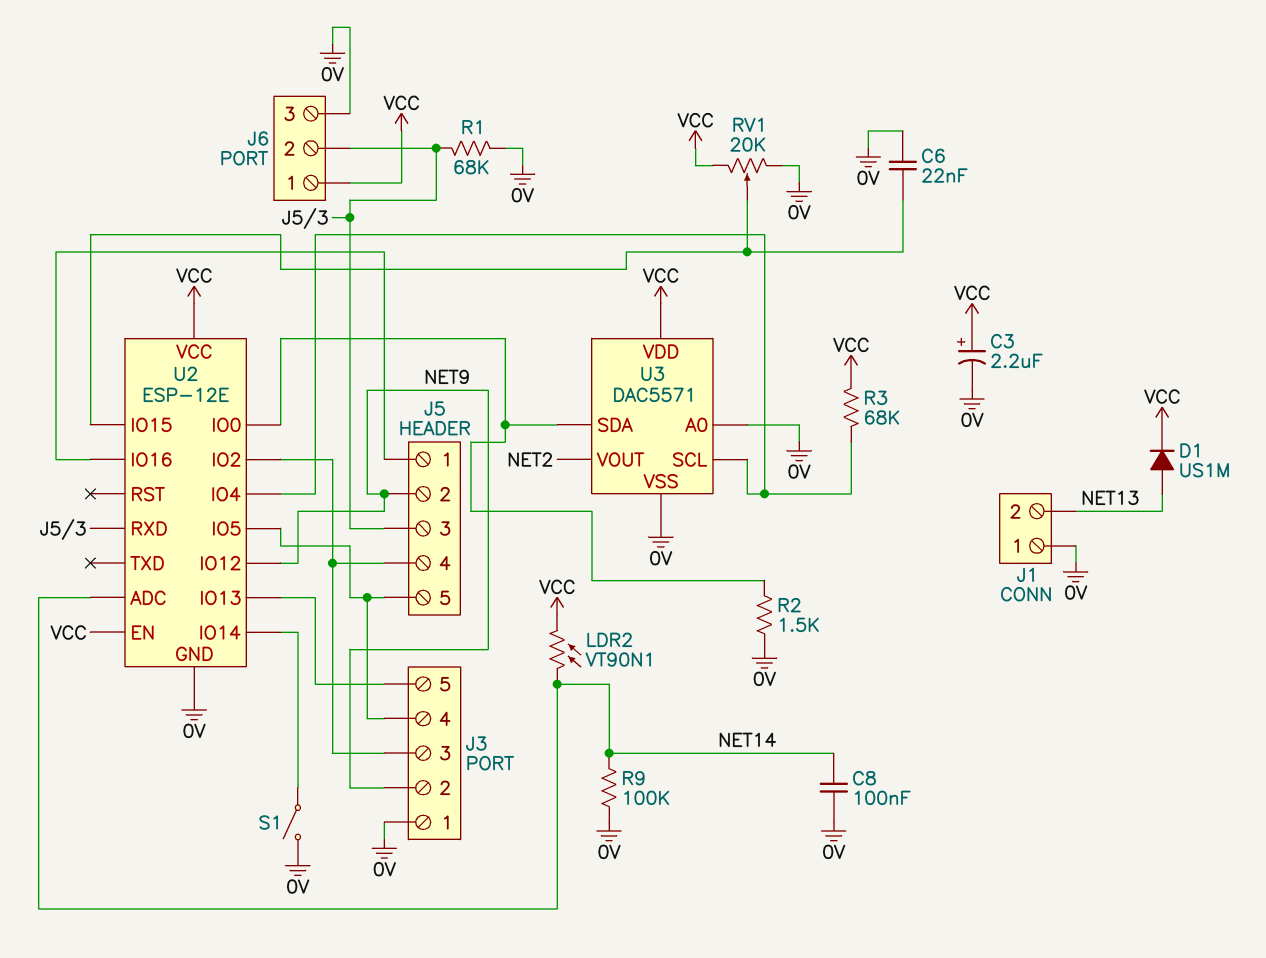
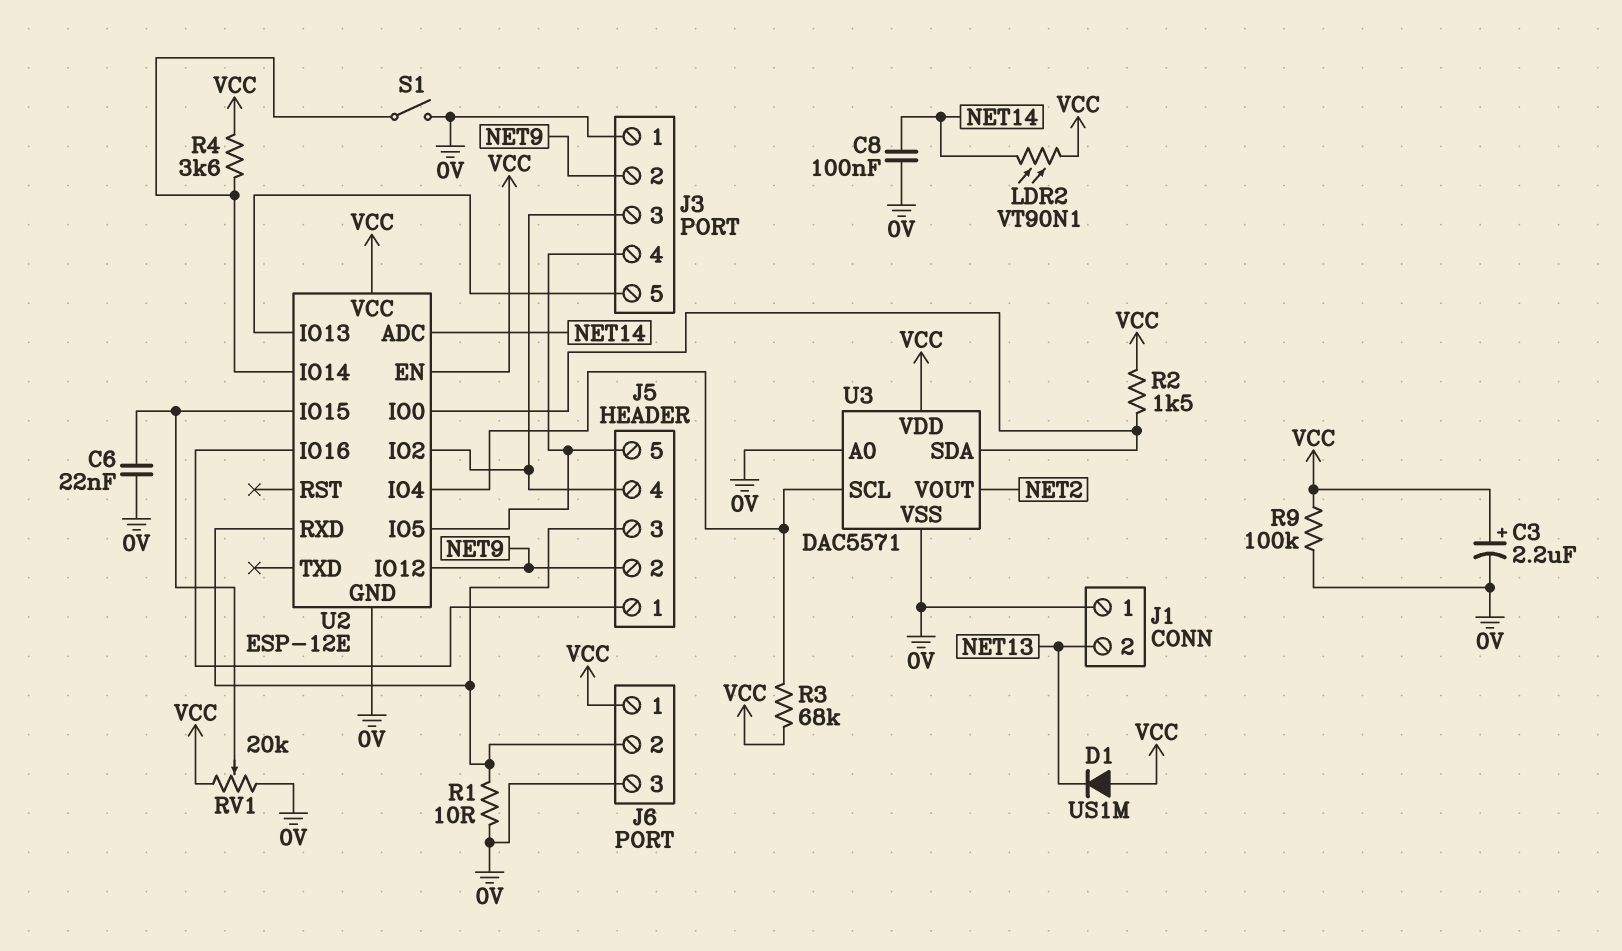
D1: diode US1M (A NET13, K VCC) -> diode US1M (A VCC, K NET13)
R1: 68k (0V, J5/3) -> 10 (0V, J5/3)
R2: 1.5k (0V, U2/IO0) -> 1.5k (U2/IO0, VCC)
R4: none -> 3.6k (U2/IO14, VCC)
R9: 100k (0V, NET14) -> 100k (0V, VCC)

